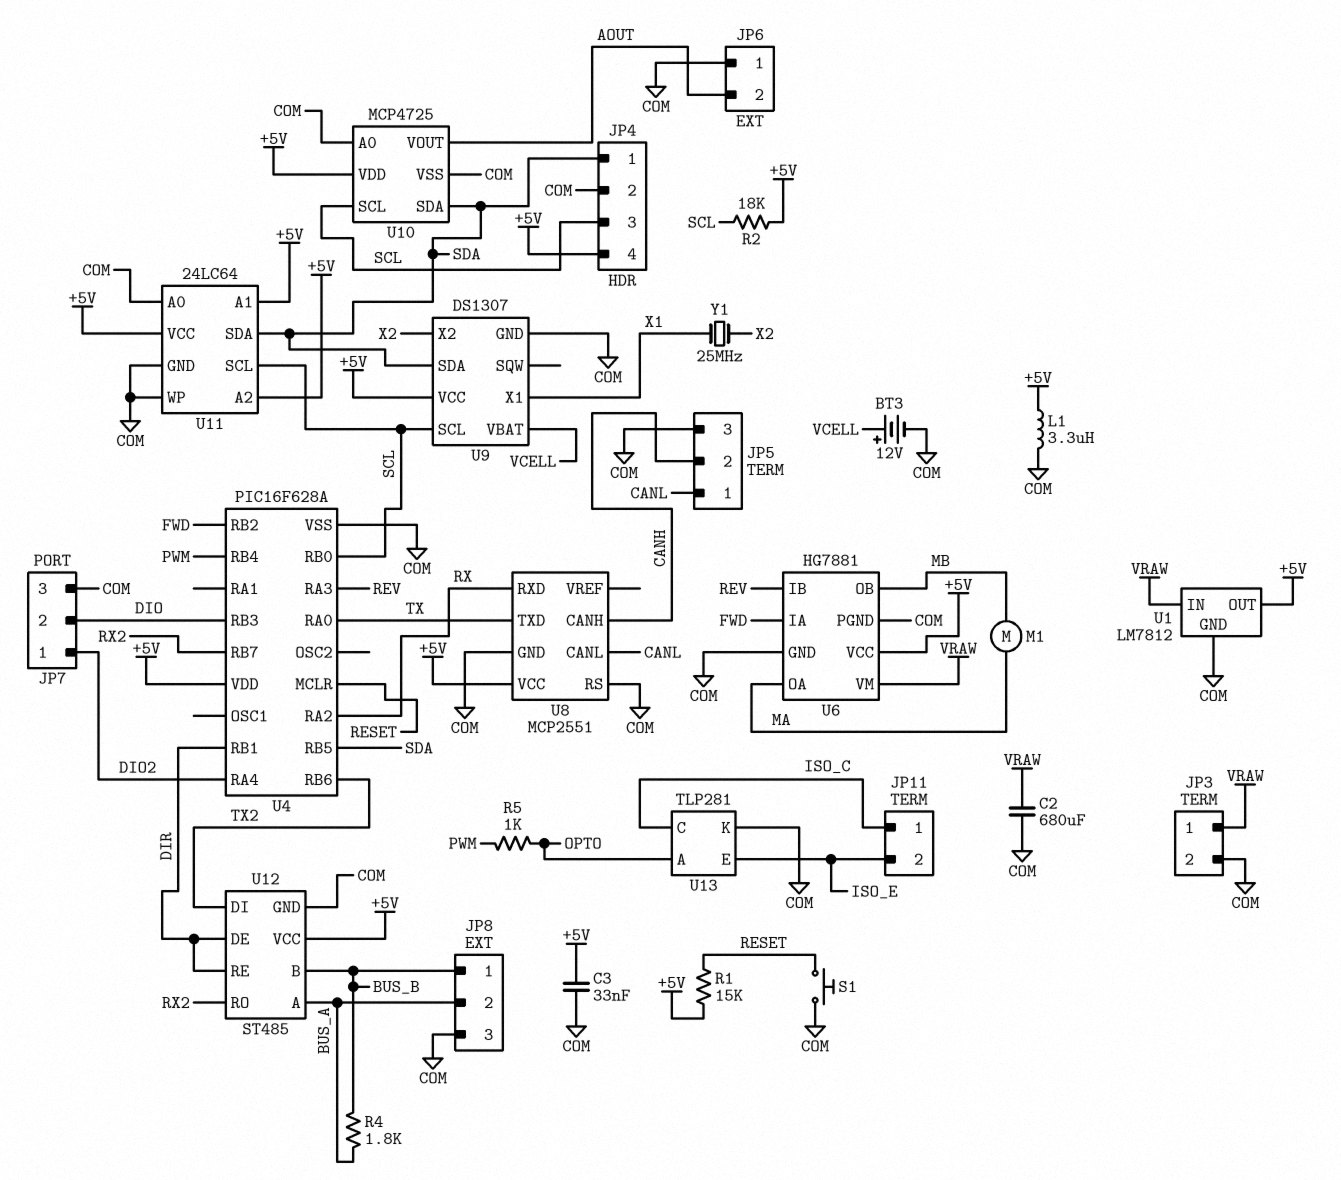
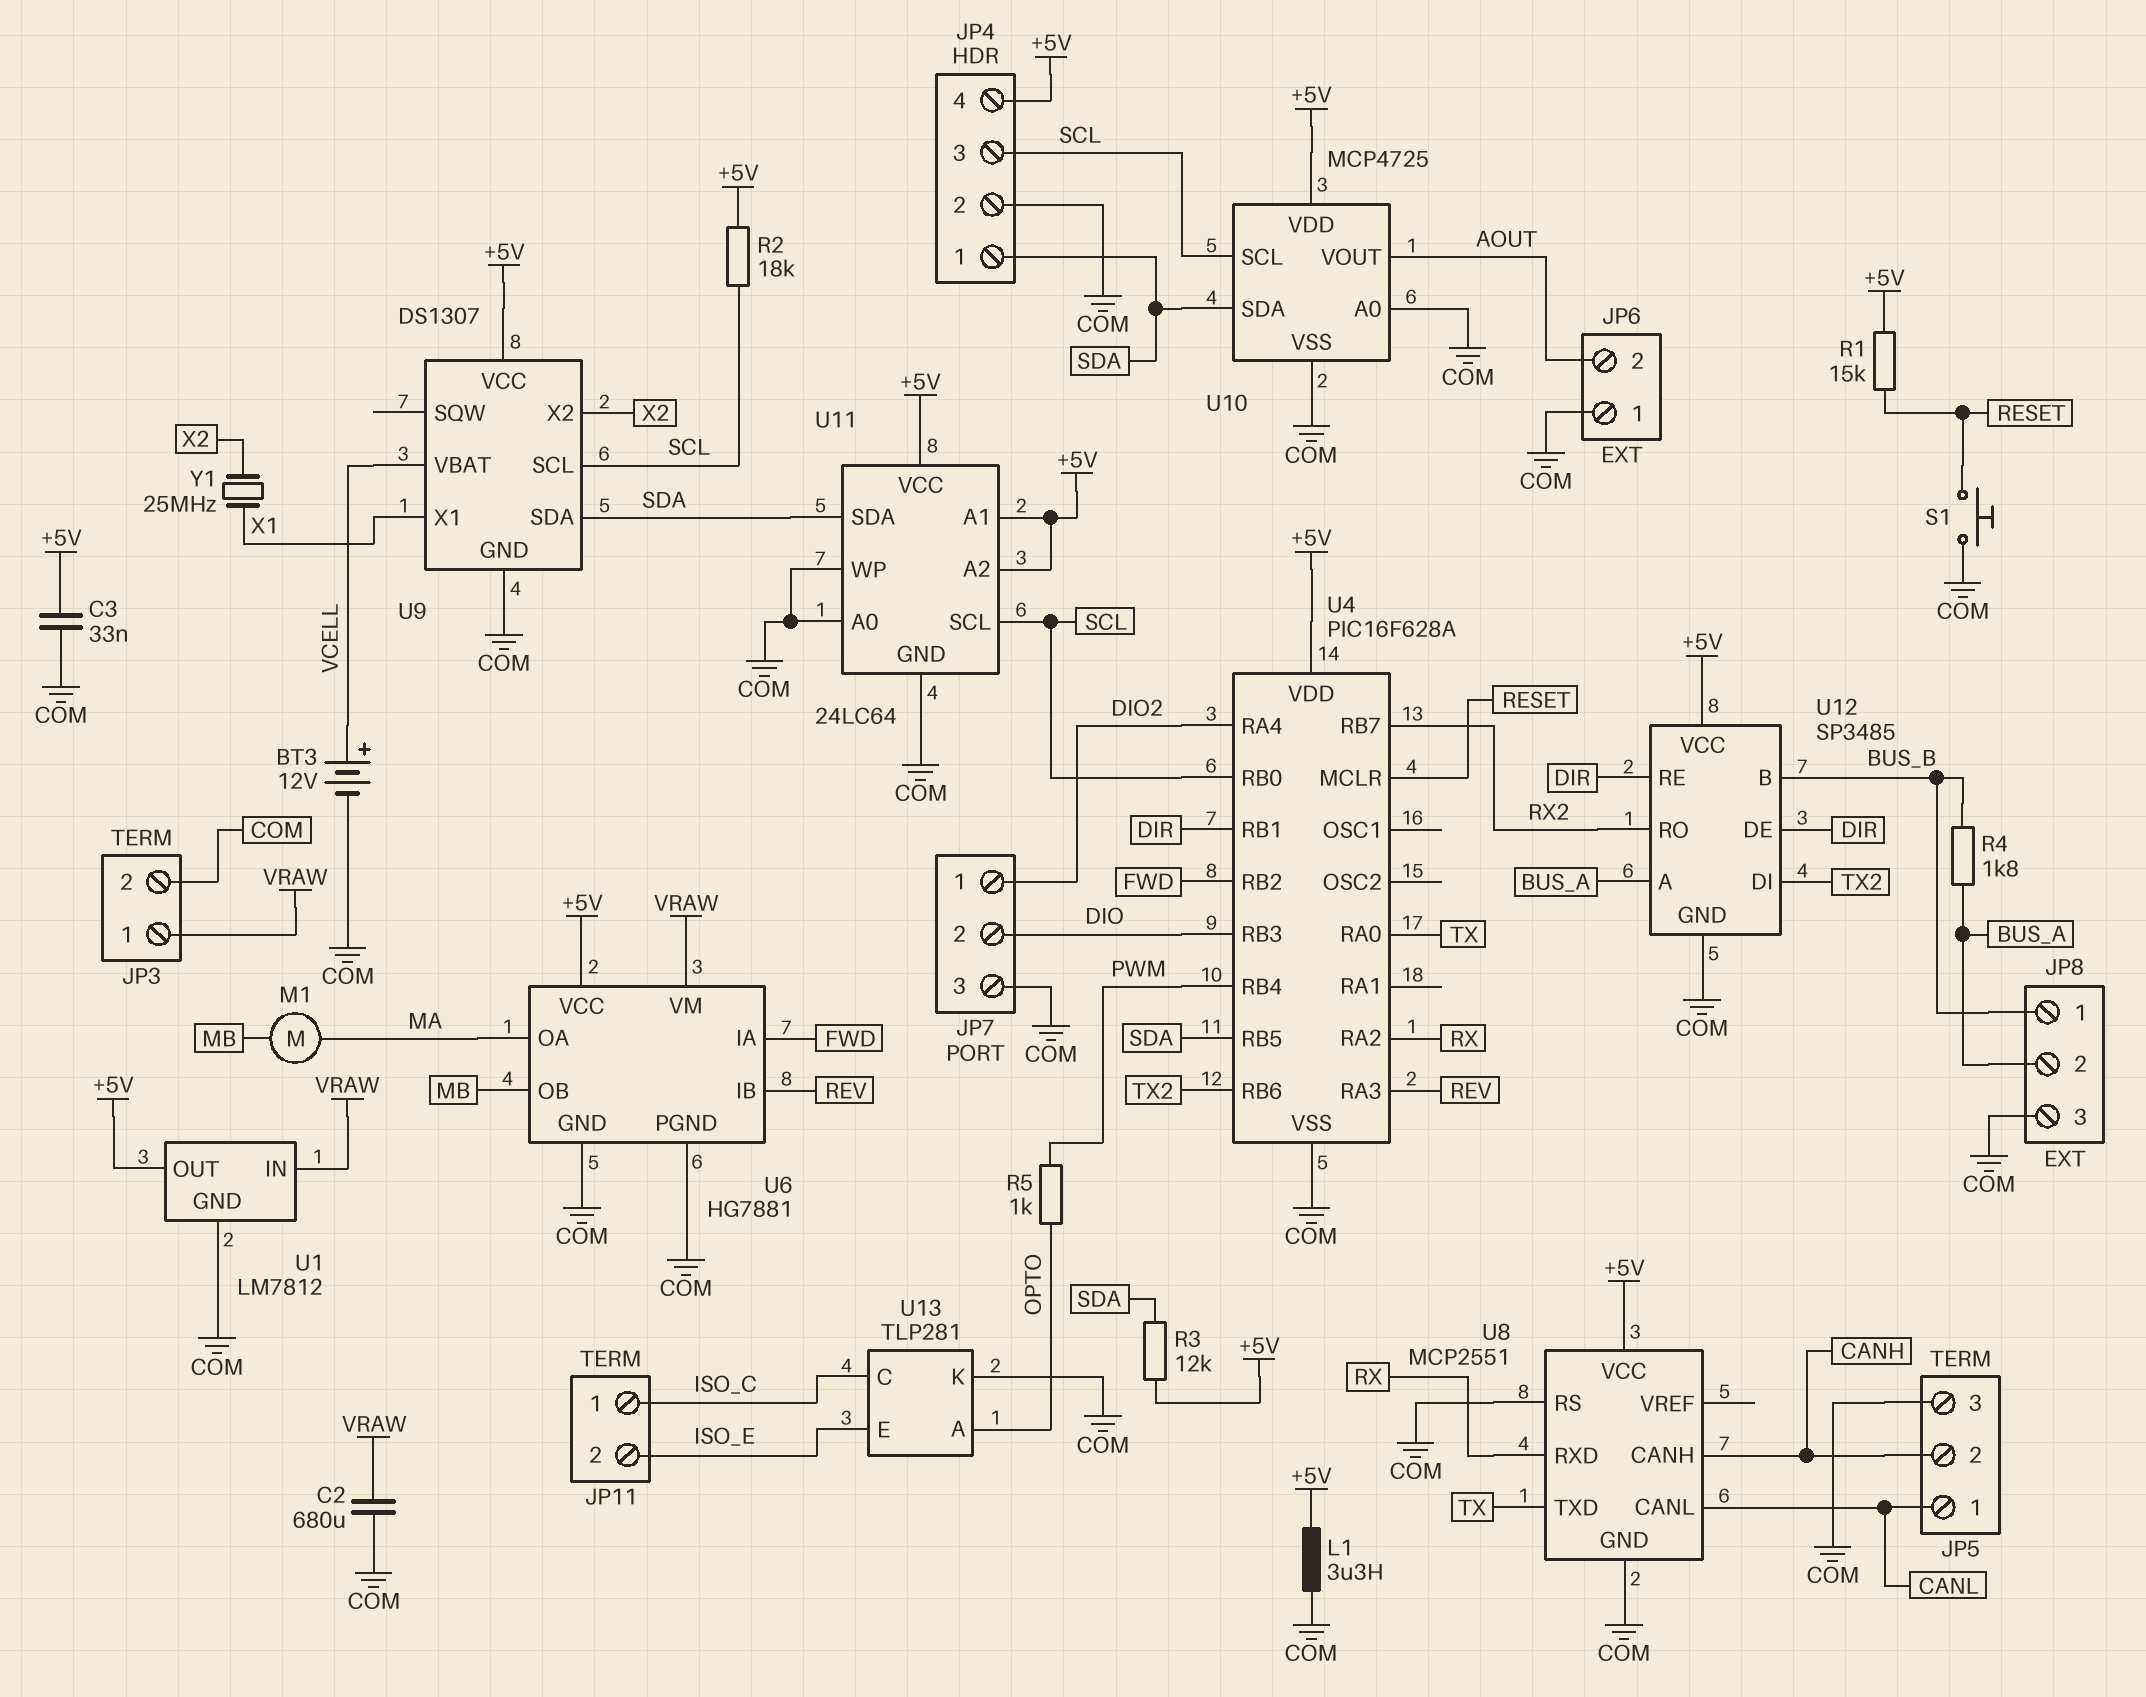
R3: none -> 12k (+5V, SDA)
U12: ST485 -> SP3485

